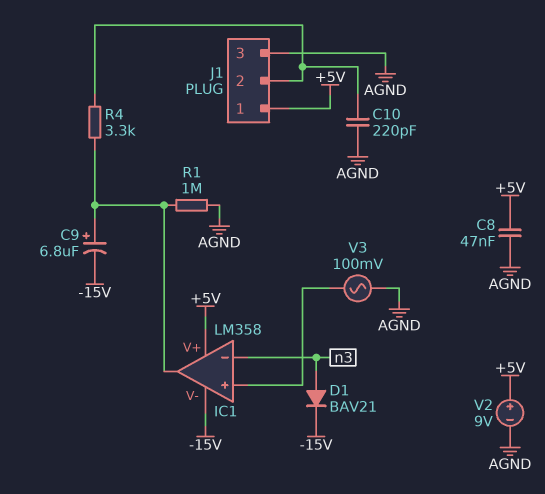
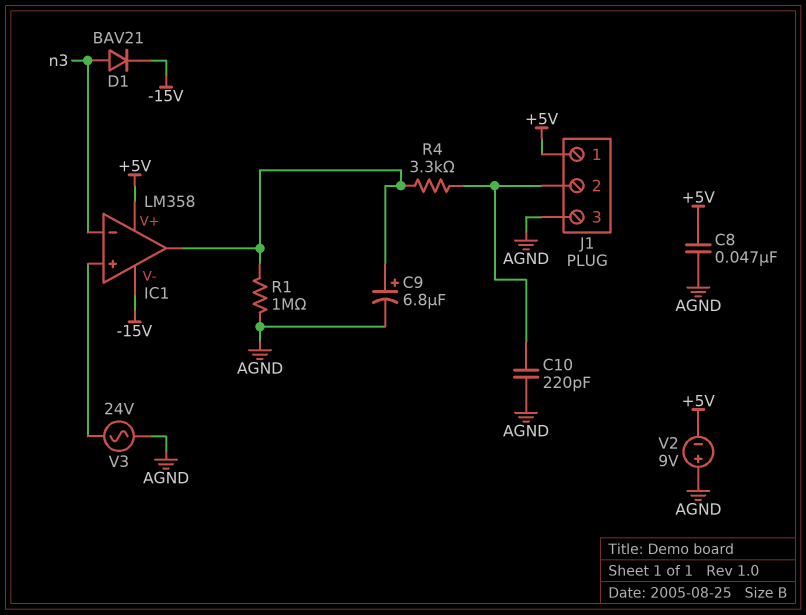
C9: 6.8uF (plus IC1/out, minus -15V) -> 6.8uF (plus IC1/out, minus AGND)
V2: 9V (plus +5V, minus AGND) -> 9V (plus AGND, minus +5V)
V3: AC 100mV (AGND, IC1/in+) -> AC 24V (AGND, IC1/in+)

